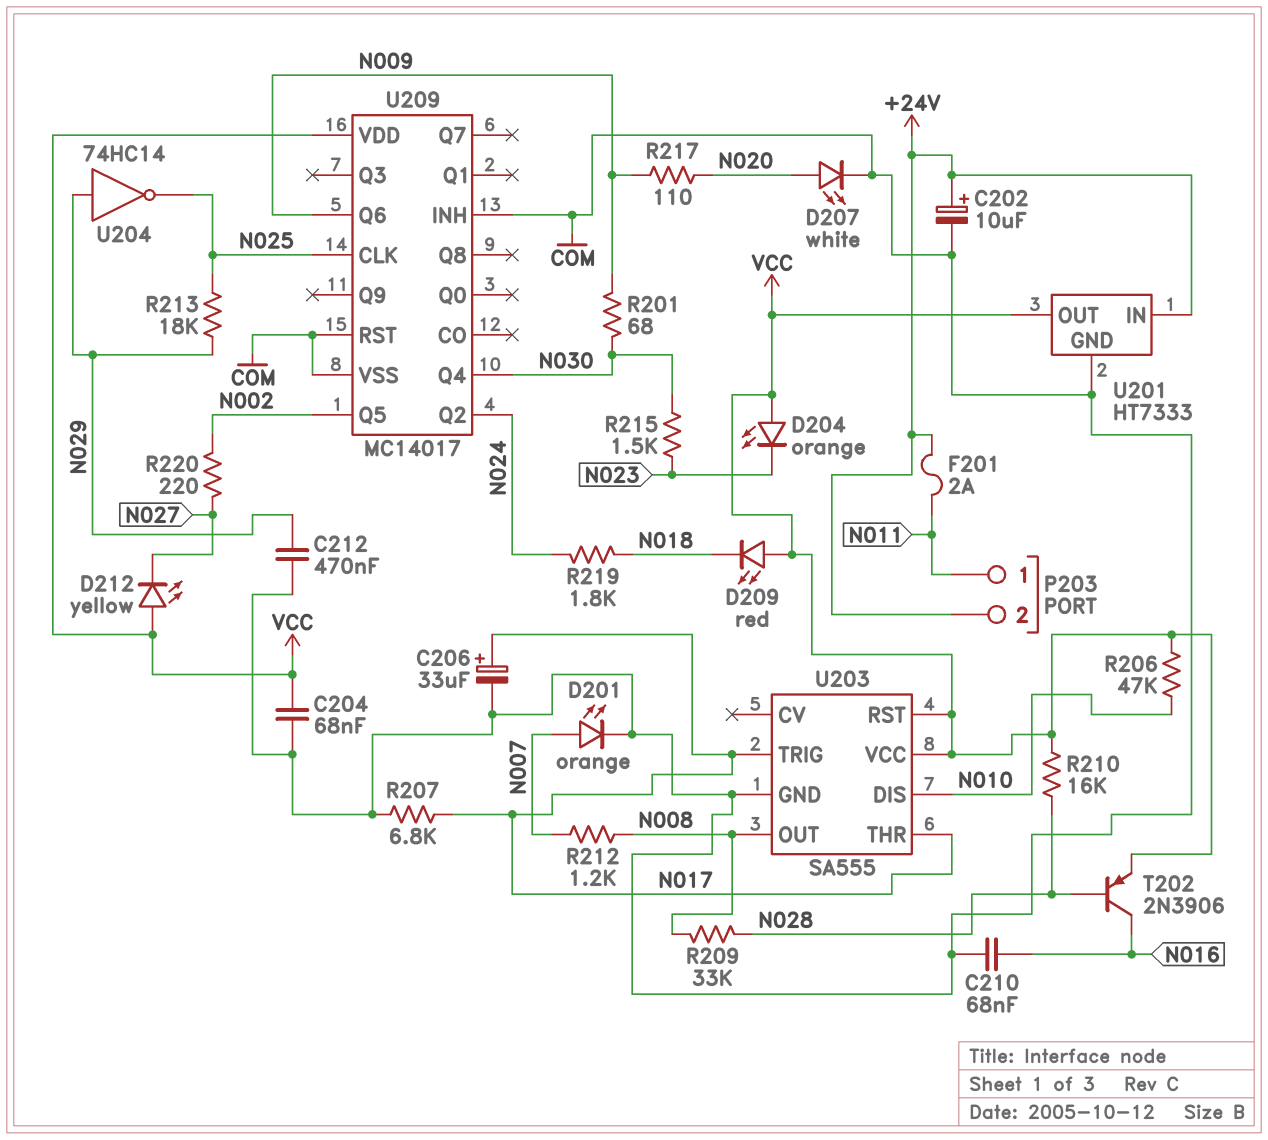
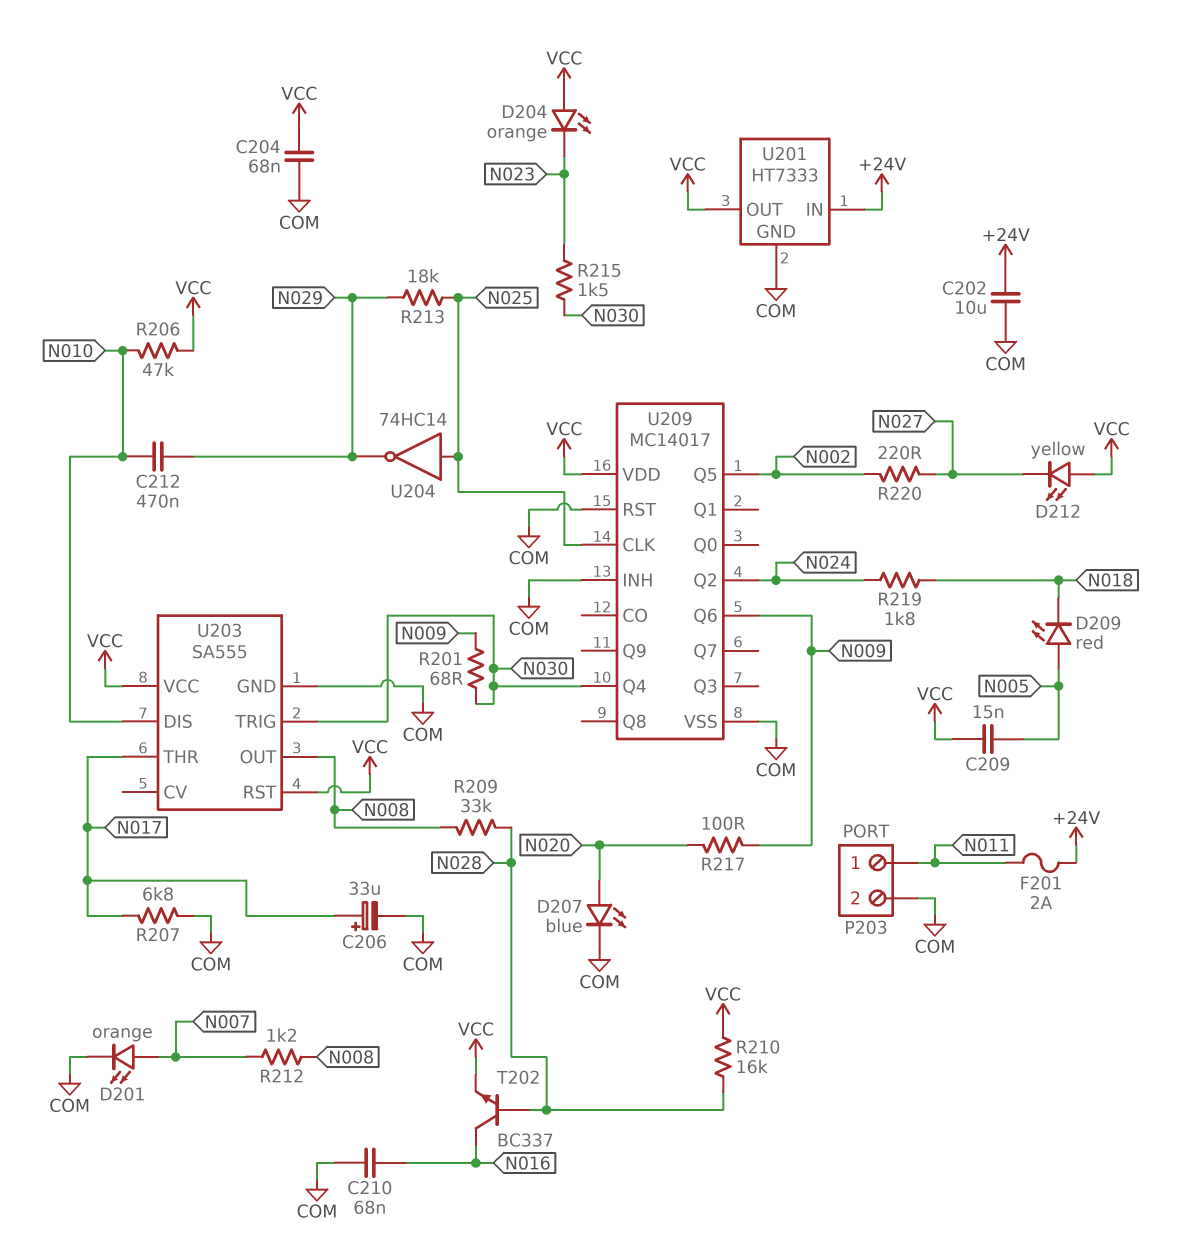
C202: 10uF (plus +24V, minus COM) -> 10uF (+24V, COM)
C209: none -> 15nF (N005, VCC)
C212: 470nF (COM, N029) -> 470nF (N010, N029)
D207: LED white (A N020, K COM) -> LED blue (A N020, K COM)
D209: LED red (A VCC, K N018) -> LED red (A N005, K N018)
P203 pin 2: +24V -> COM
R217: 110 (N009, N020) -> 100 (N009, N020)
T202: PNP 2N3906 (B N028, C N016, E VCC) -> NPN BC337 (B N028, C N016, E VCC)
U203 pin TRIG: N017 -> N030
U204: NOT 74HC14 (in N029, out N025) -> NOT 74HC14 (in N025, out N029)

